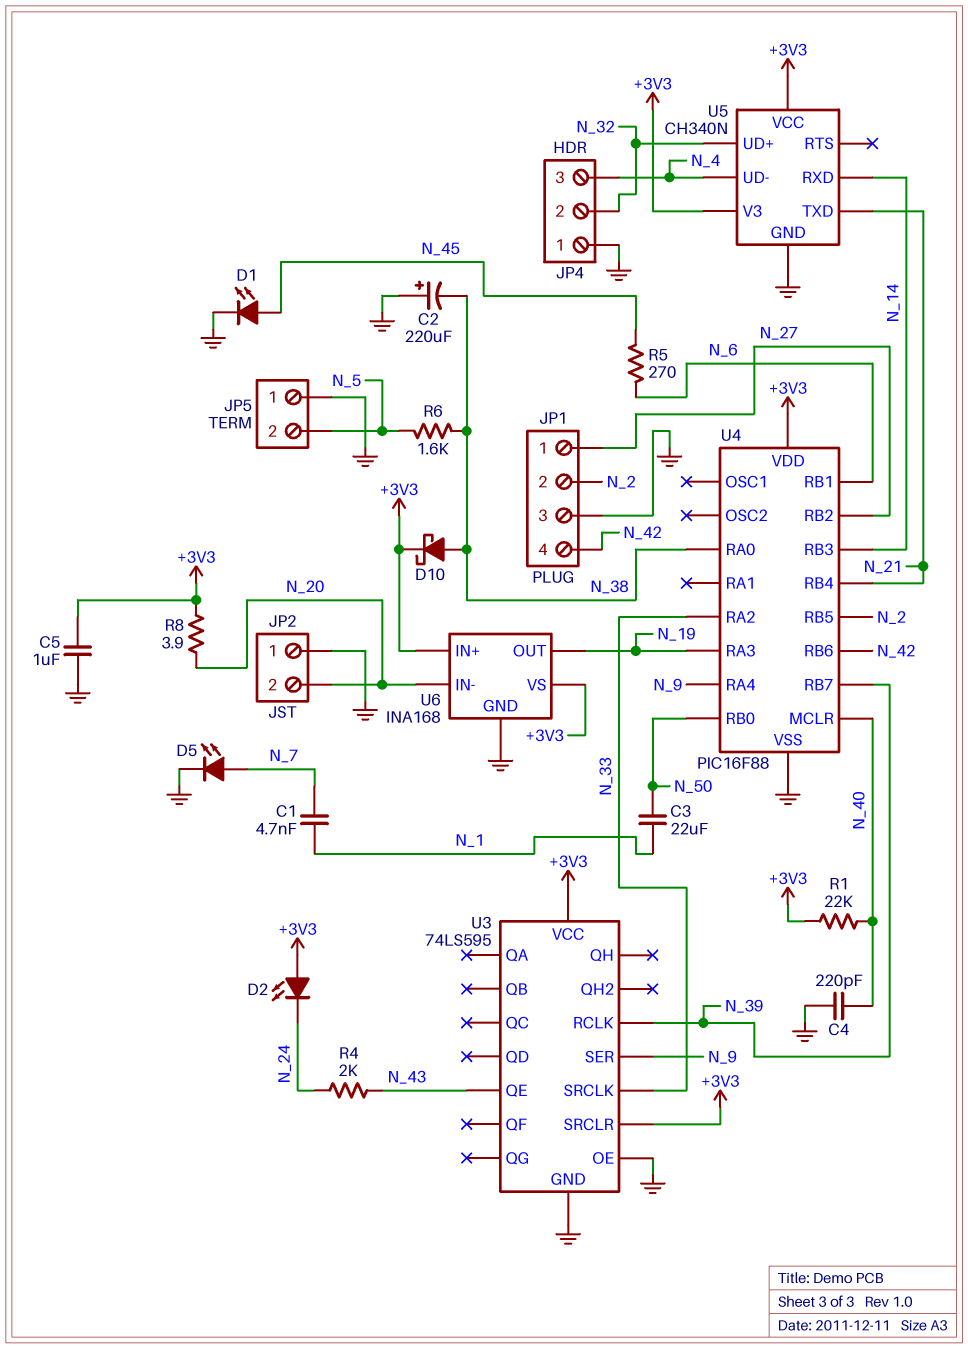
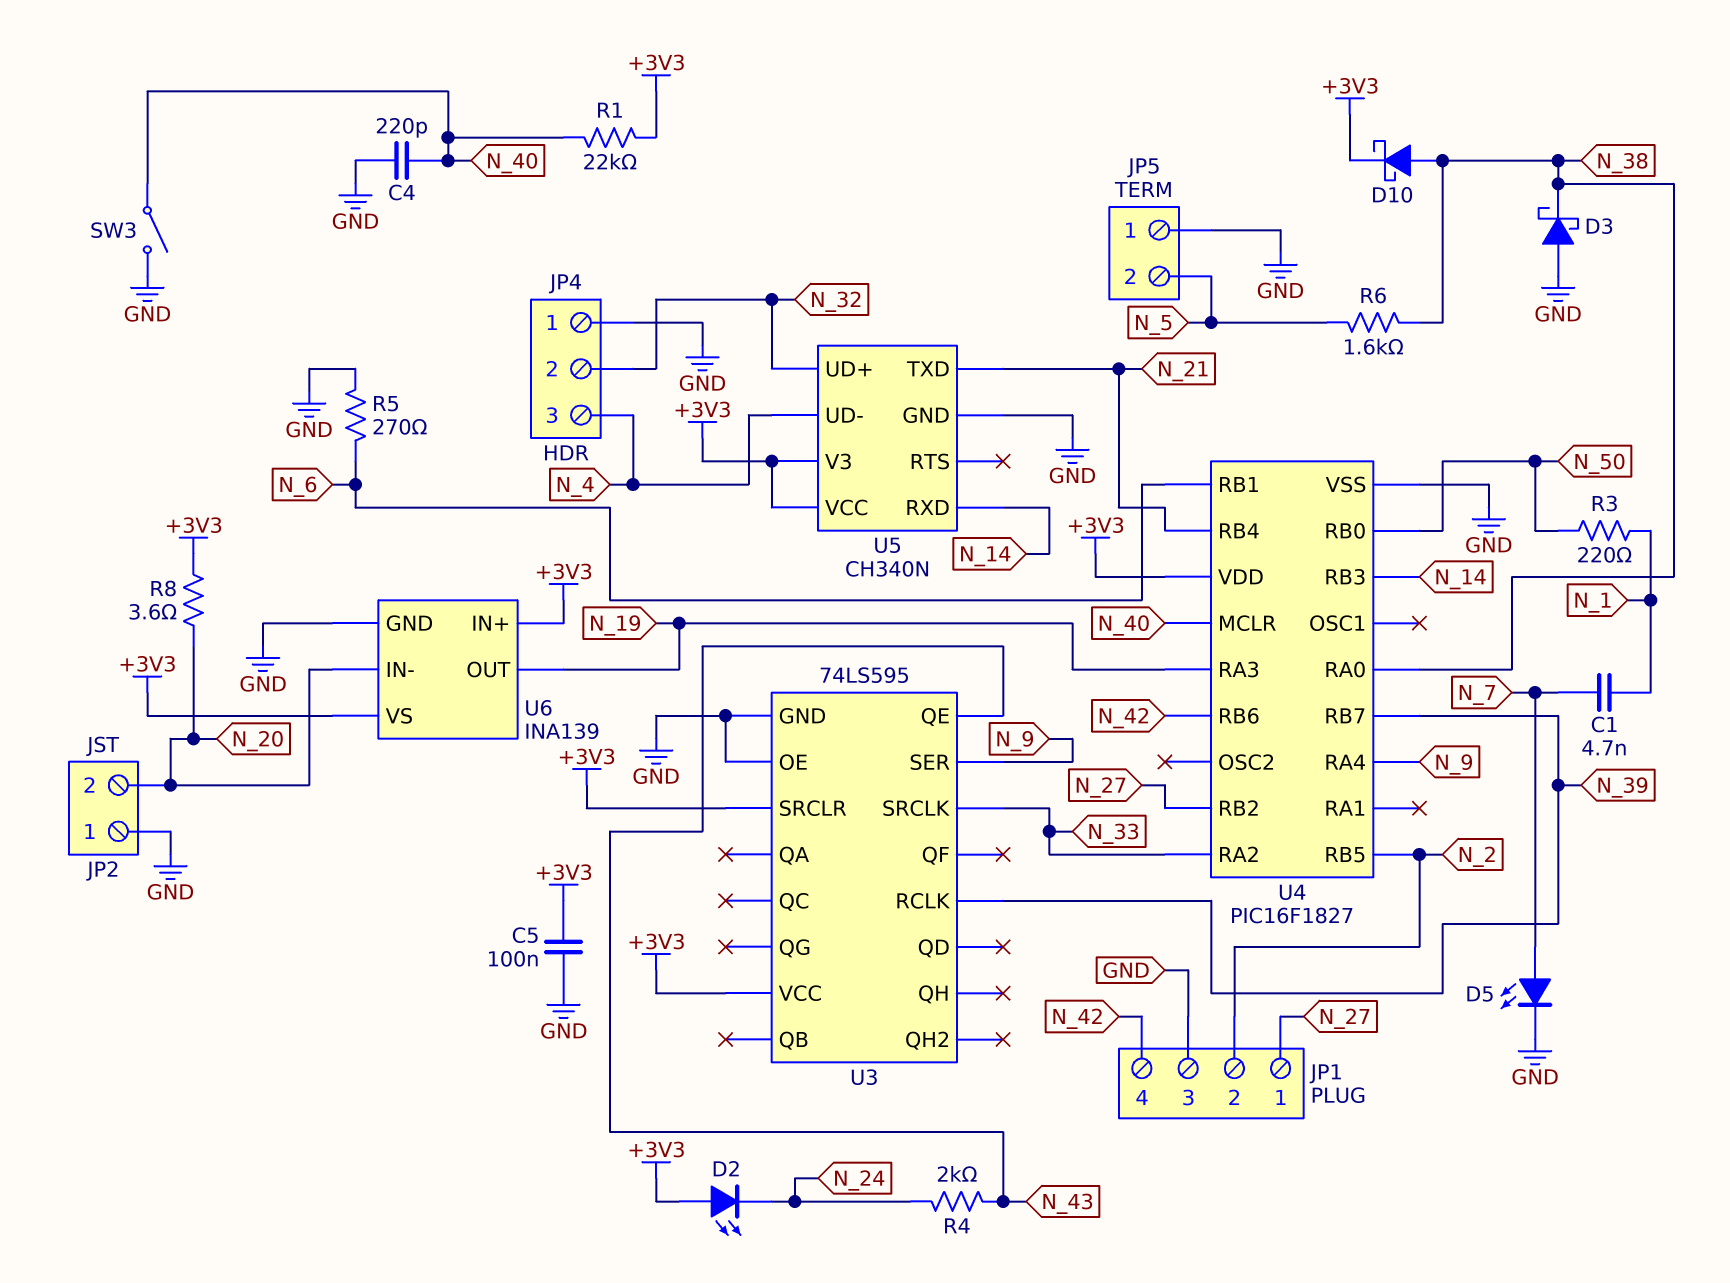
C2: 220uF (plus GND, minus N_38) -> none
C3: 22uF (N_1, N_50) -> none
C5: 1uF (+3V3, GND) -> 100nF (+3V3, GND)
D1: LED (A N_45, K GND) -> none
D3: none -> schottky (A GND, K N_38)
R3: none -> 220 (N_1, N_50)
R5: 270 (N_6, N_45) -> 270 (GND, N_6)
R8: 3.9 (+3V3, N_20) -> 3.6 (+3V3, N_20)
SW3: none -> switch (GND, N_40)
U4: PIC16F88 -> PIC16F1827
U6: INA168 -> INA139

